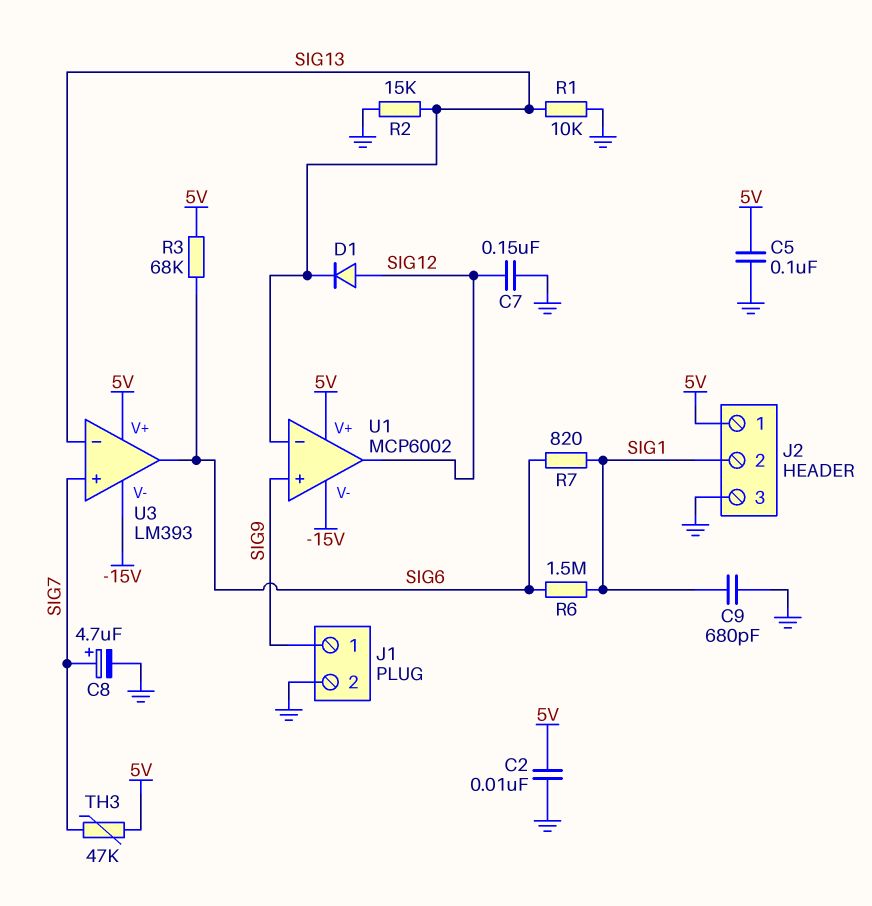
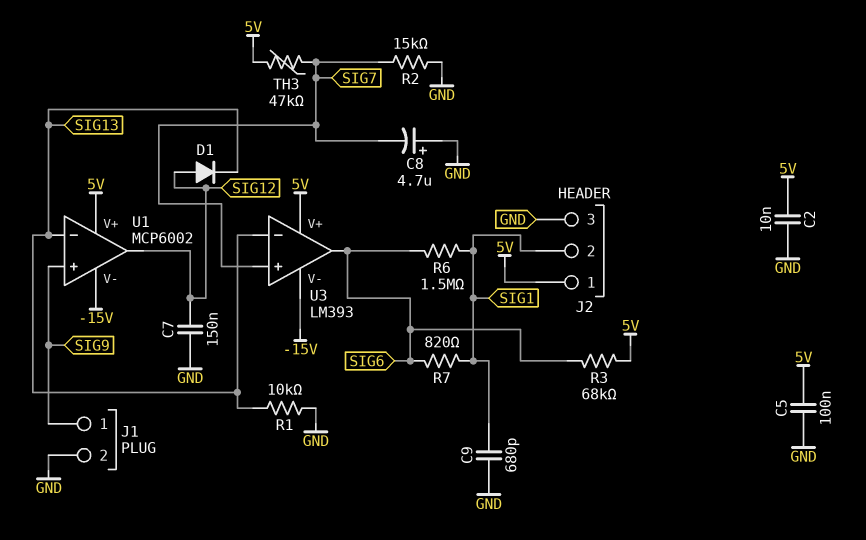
C8: 4.7uF (plus SIG7, minus GND) -> 4.7uF (plus GND, minus SIG7)
R2: 15k (GND, SIG13) -> 15k (GND, SIG7)

